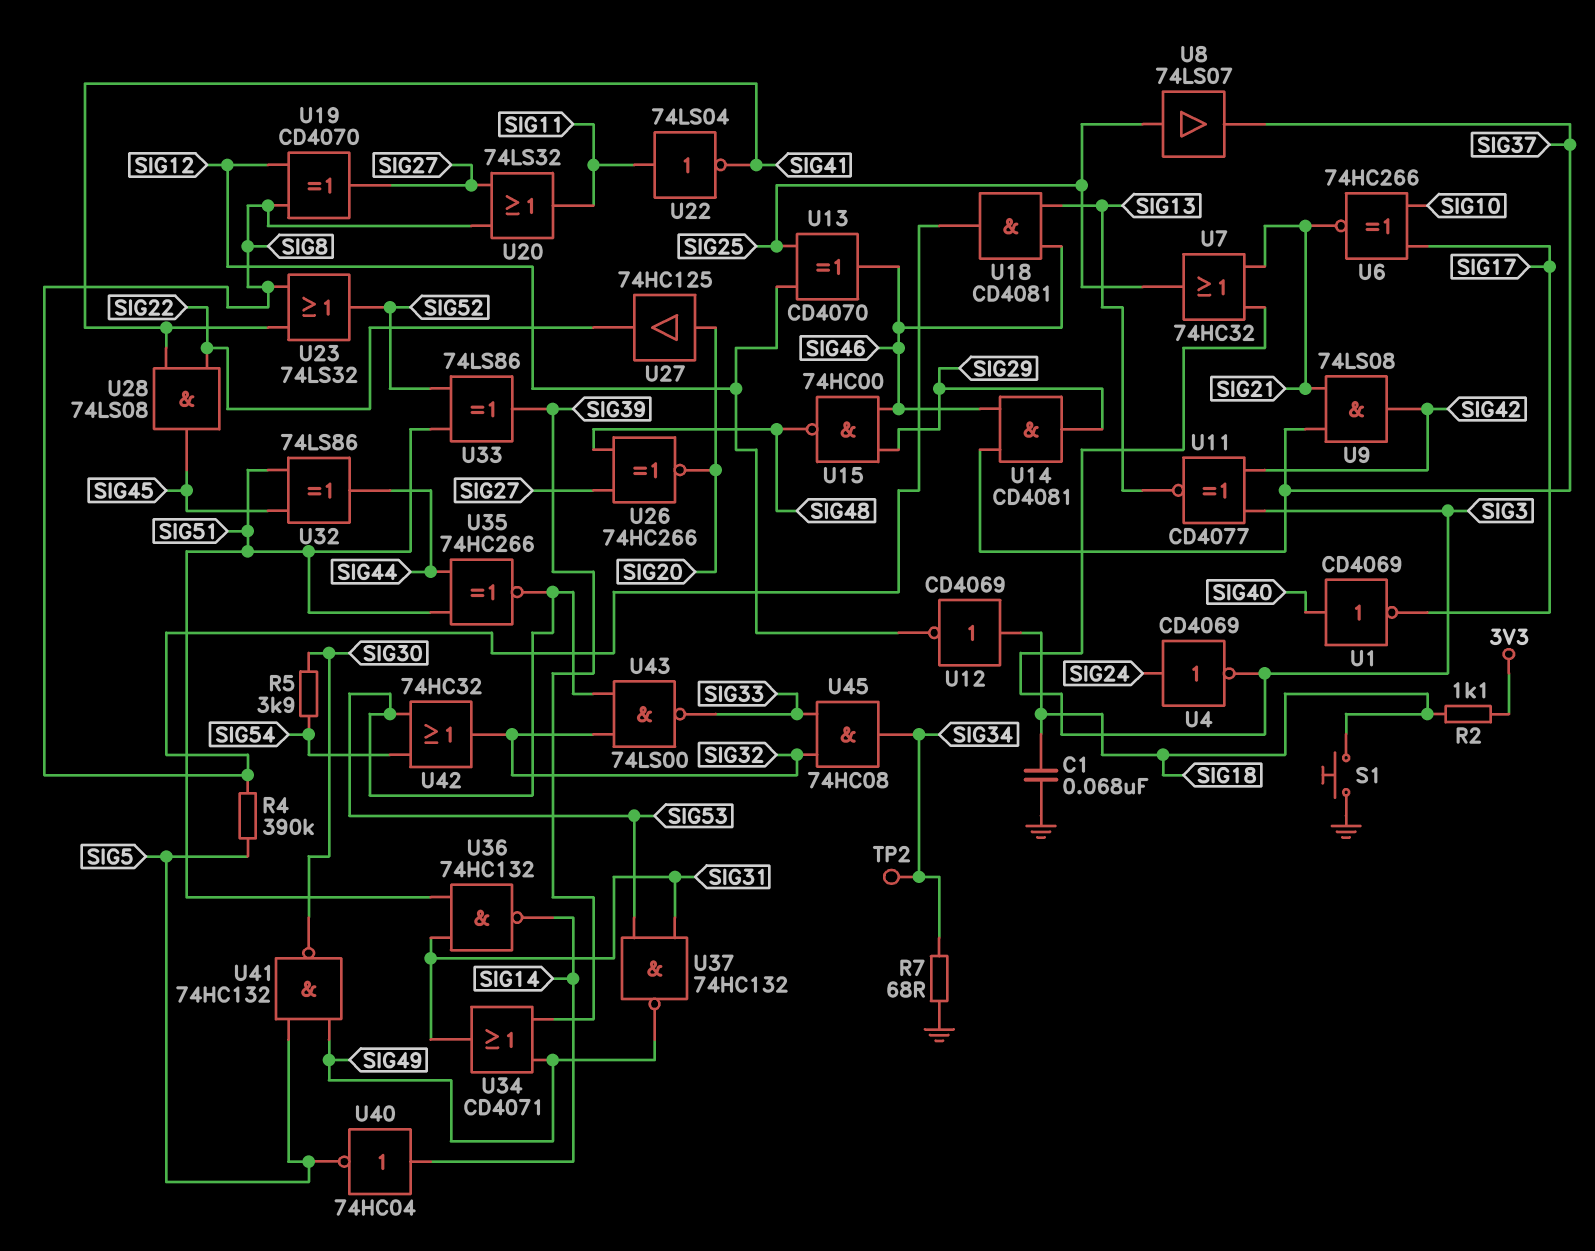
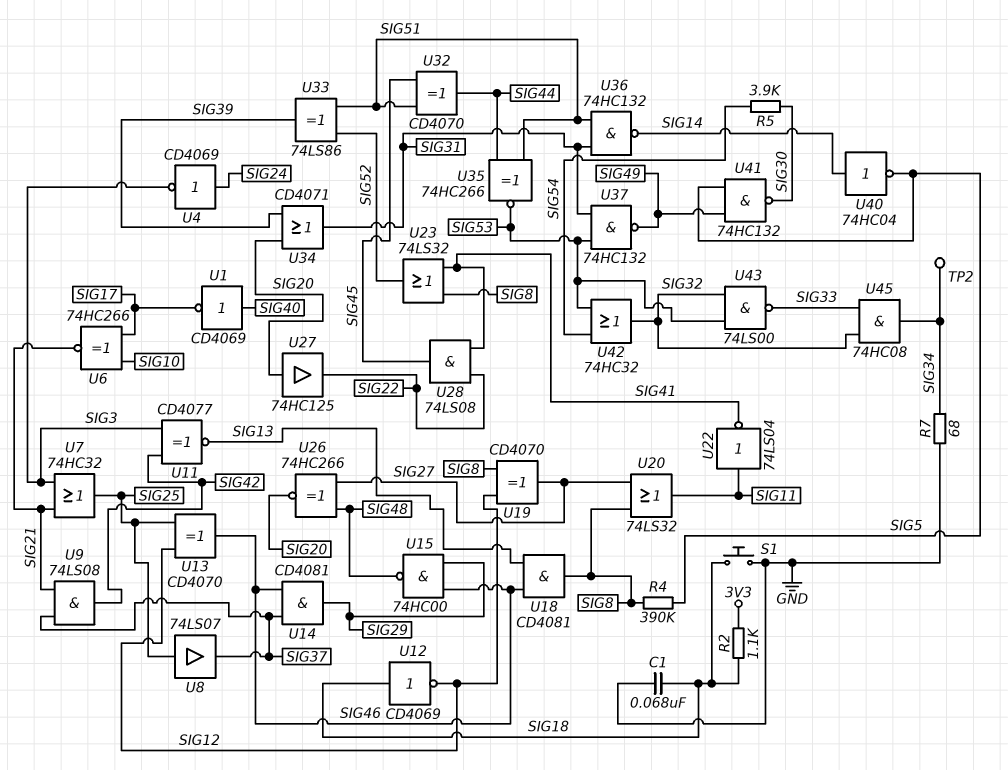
U32: XOR 74LS86 (in SIG45, in SIG51, out SIG44) -> XOR CD4070 (in SIG45, in SIG51, out SIG44)
U34: OR CD4071 (in SIG39, in SIG49, out SIG31) -> OR CD4071 (in SIG20, in SIG39, out SIG31)

